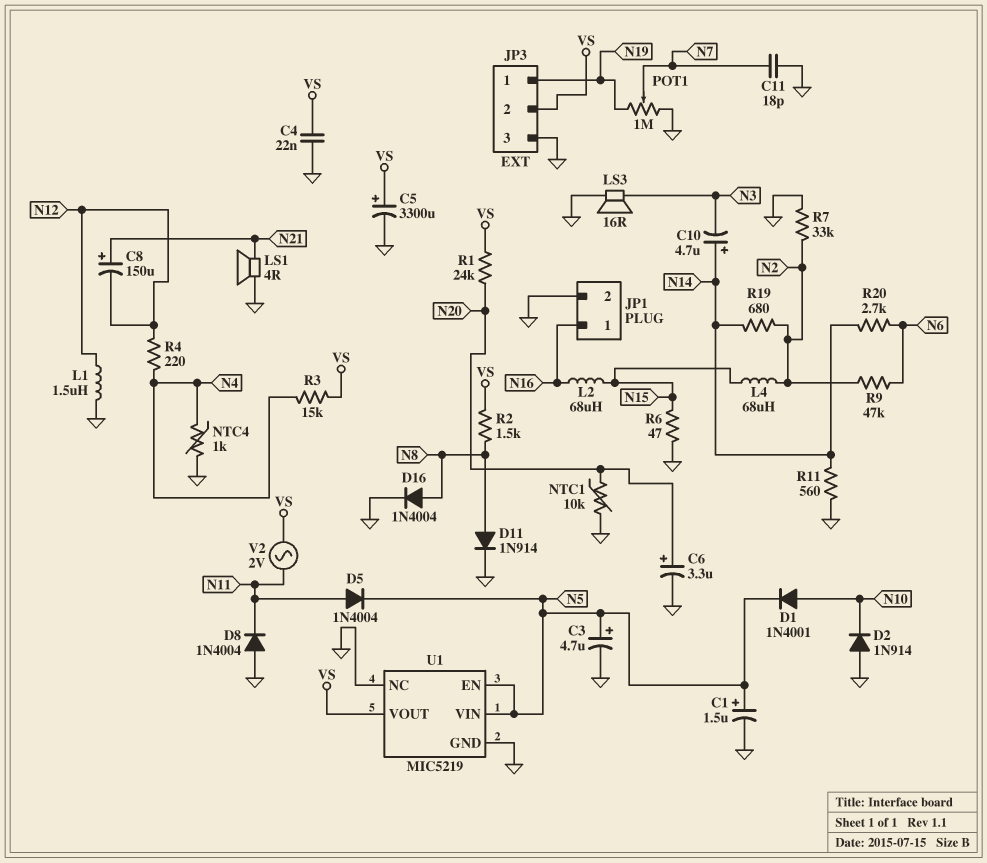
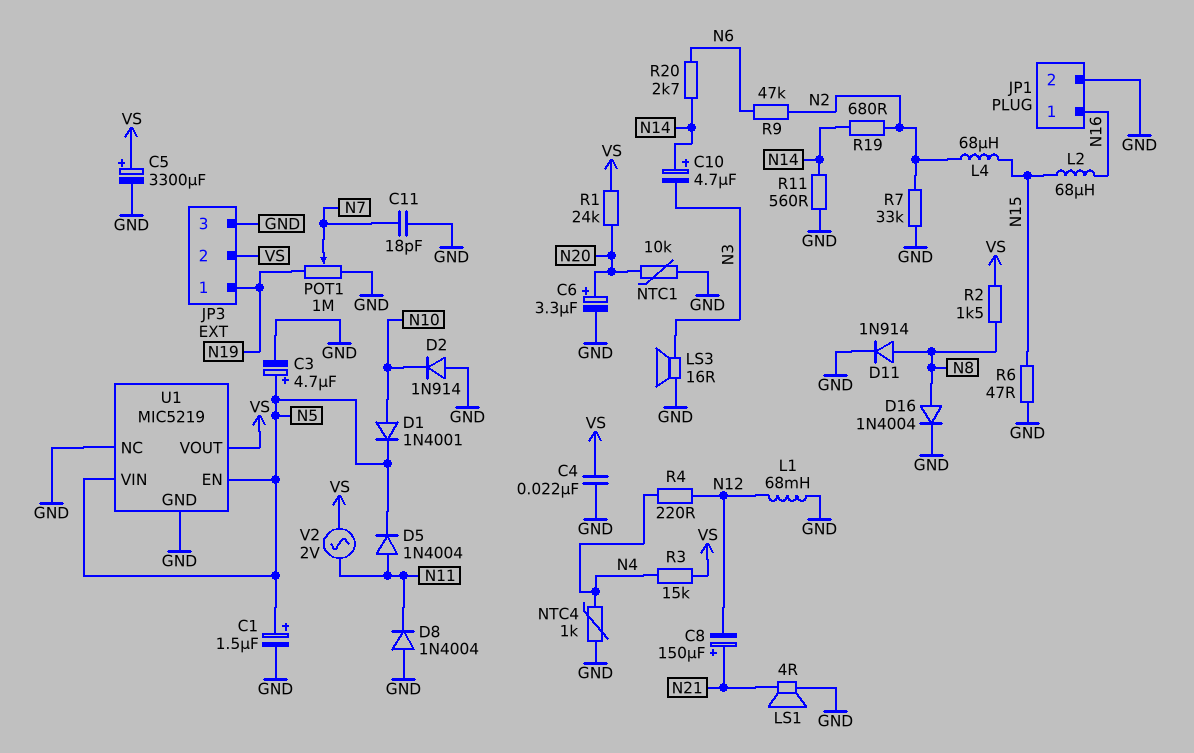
L1: 1.5uH (GND, N12) -> 68mH (GND, N12)

